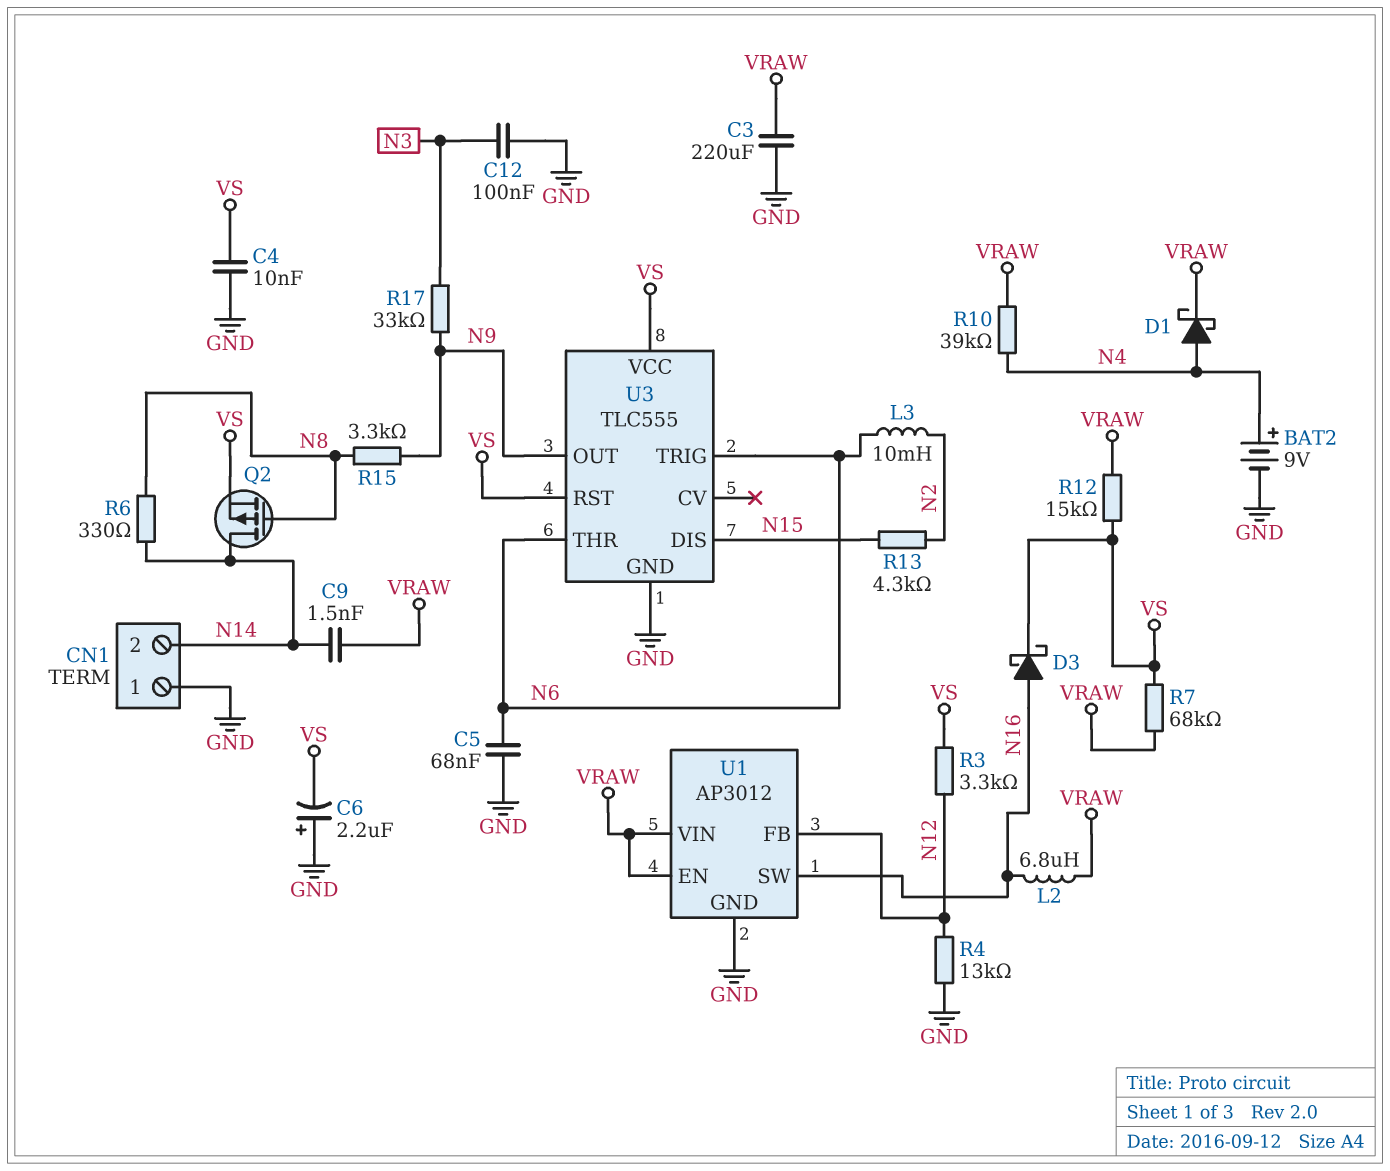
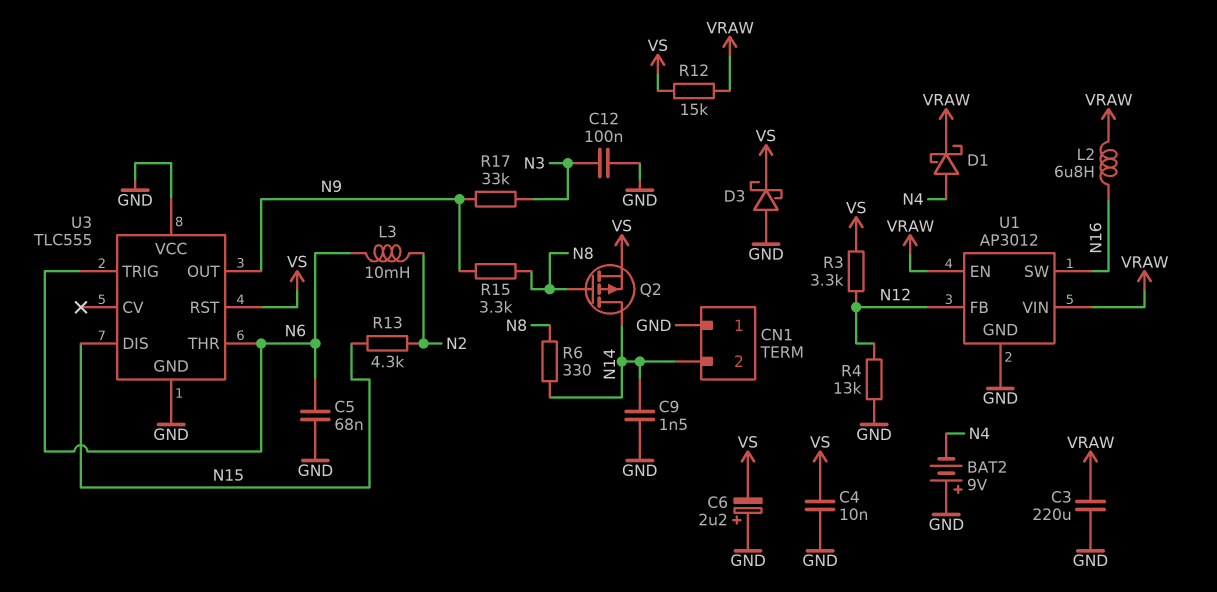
BAT2: 9V (plus N4, minus GND) -> 9V (plus GND, minus N4)
C9: 1.5nF (N14, VRAW) -> 1.5nF (GND, N14)
D3: schottky (A N16, K VS) -> schottky (A GND, K VS)
R7: 68k (VRAW, VS) -> none
R10: 39k (N4, VRAW) -> none
U3 pin VCC: VS -> GND

